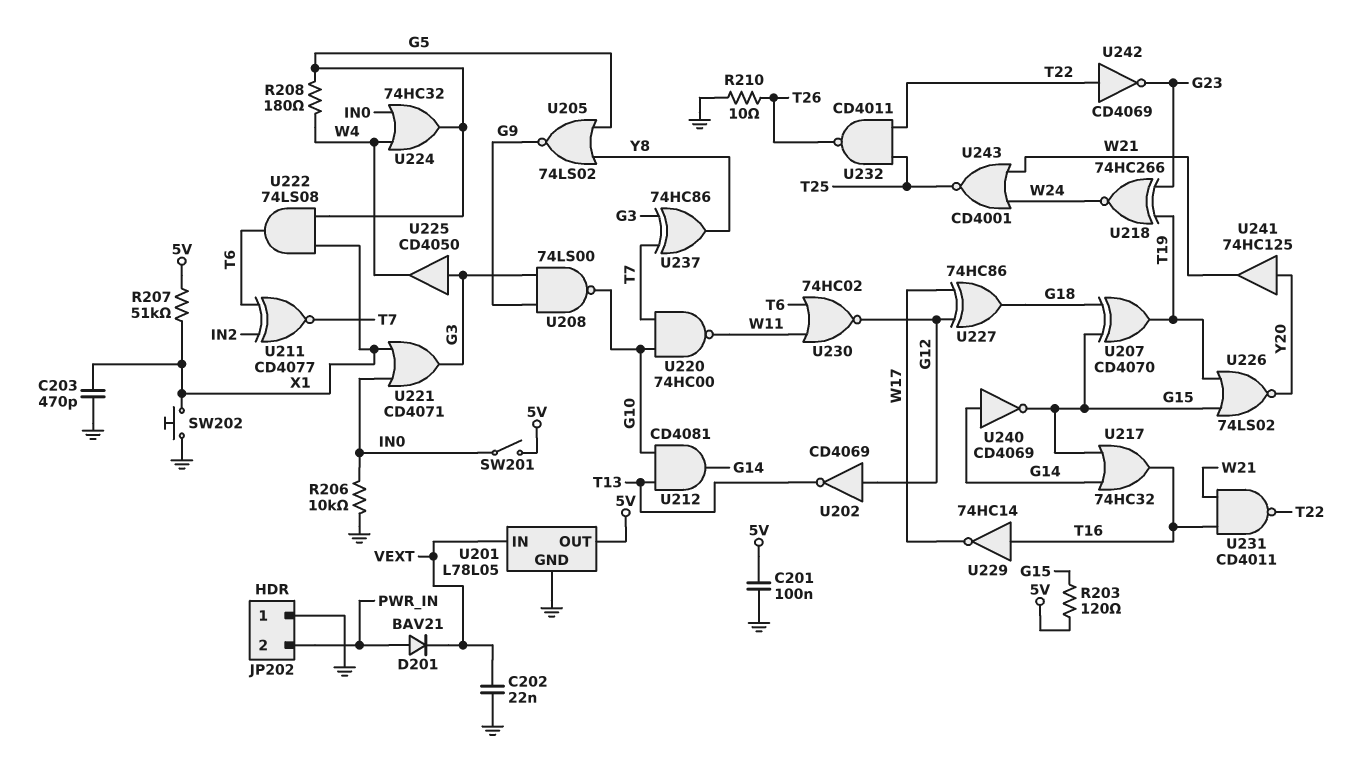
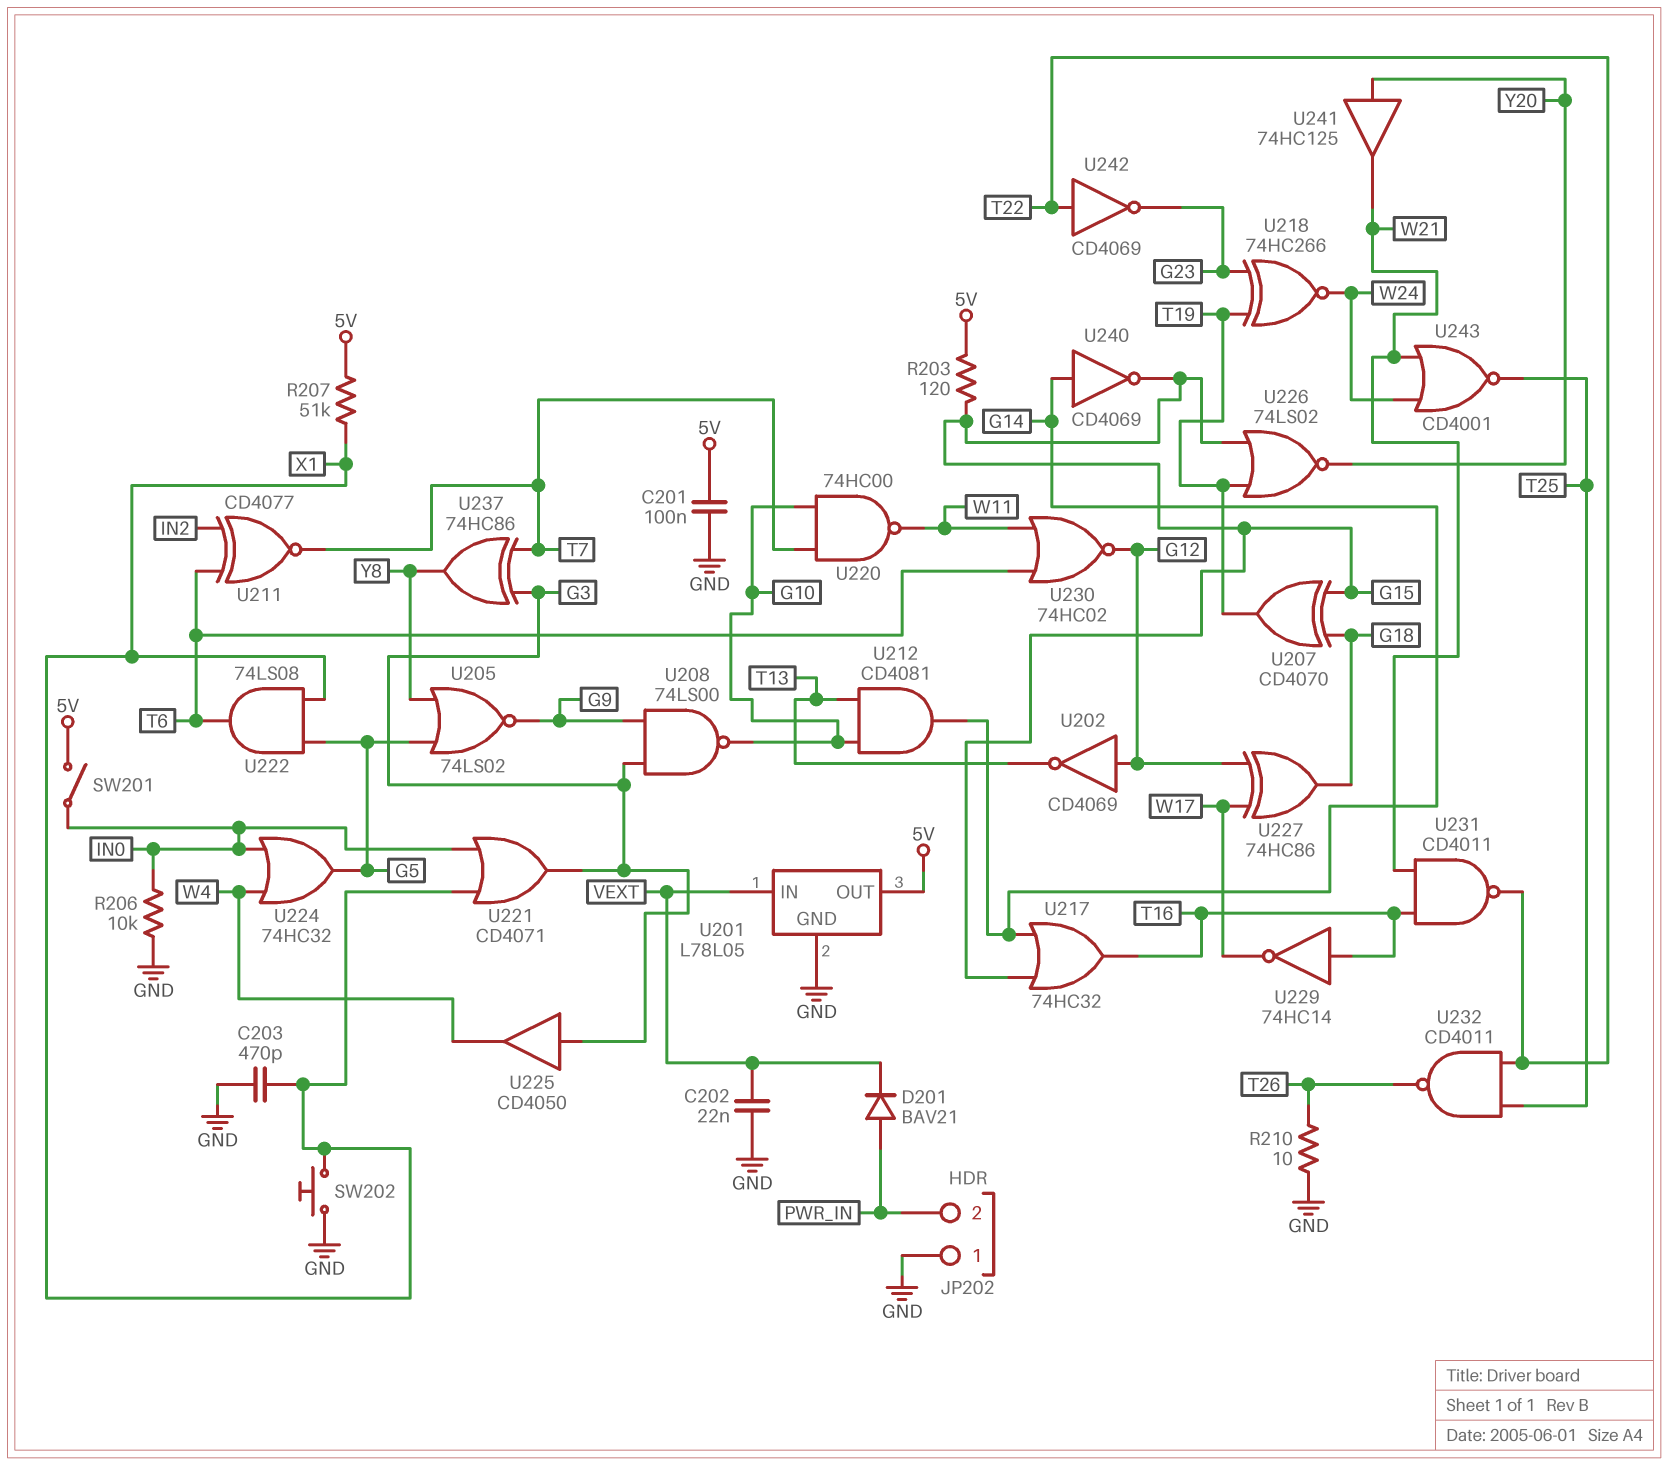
R208: 180 (G5, W4) -> none

